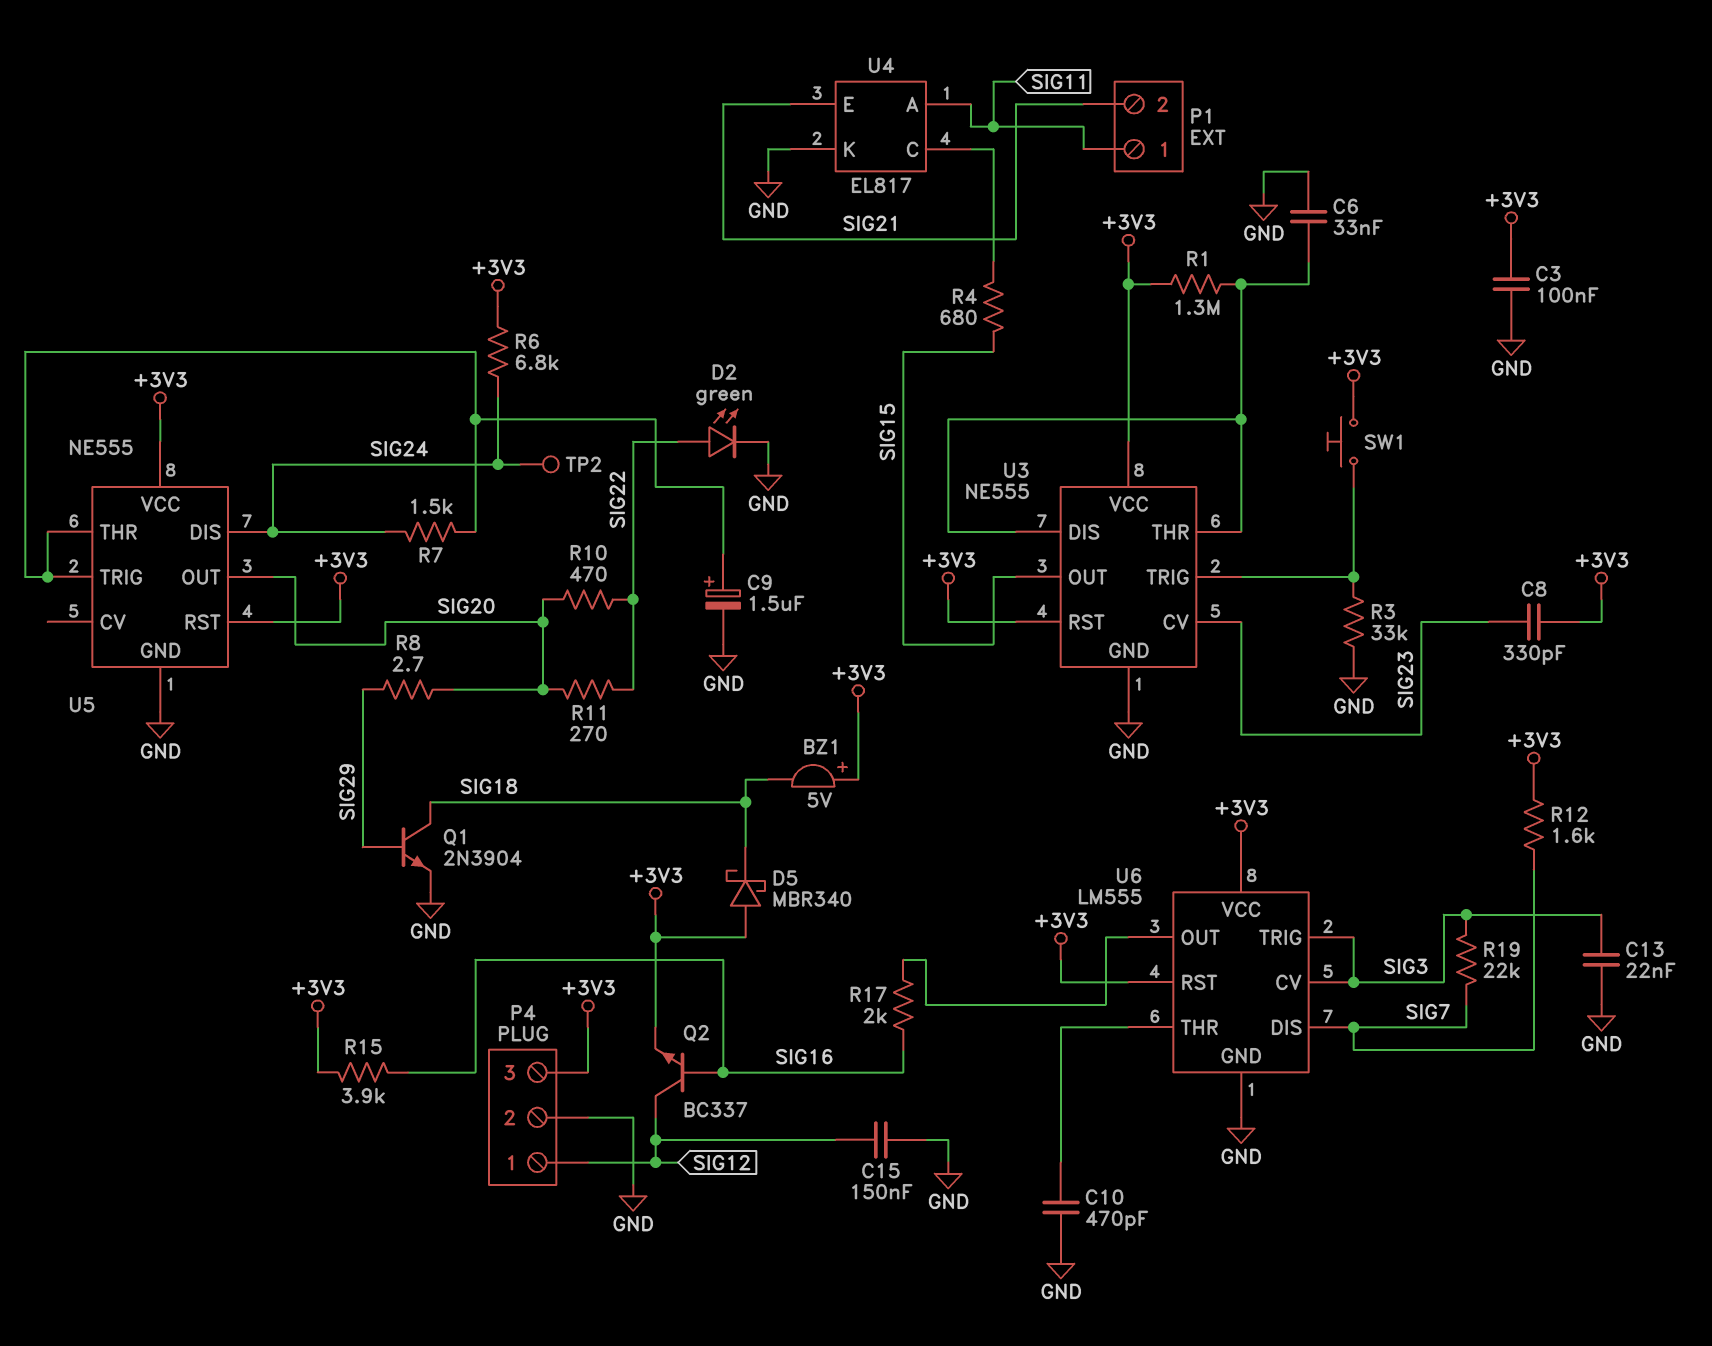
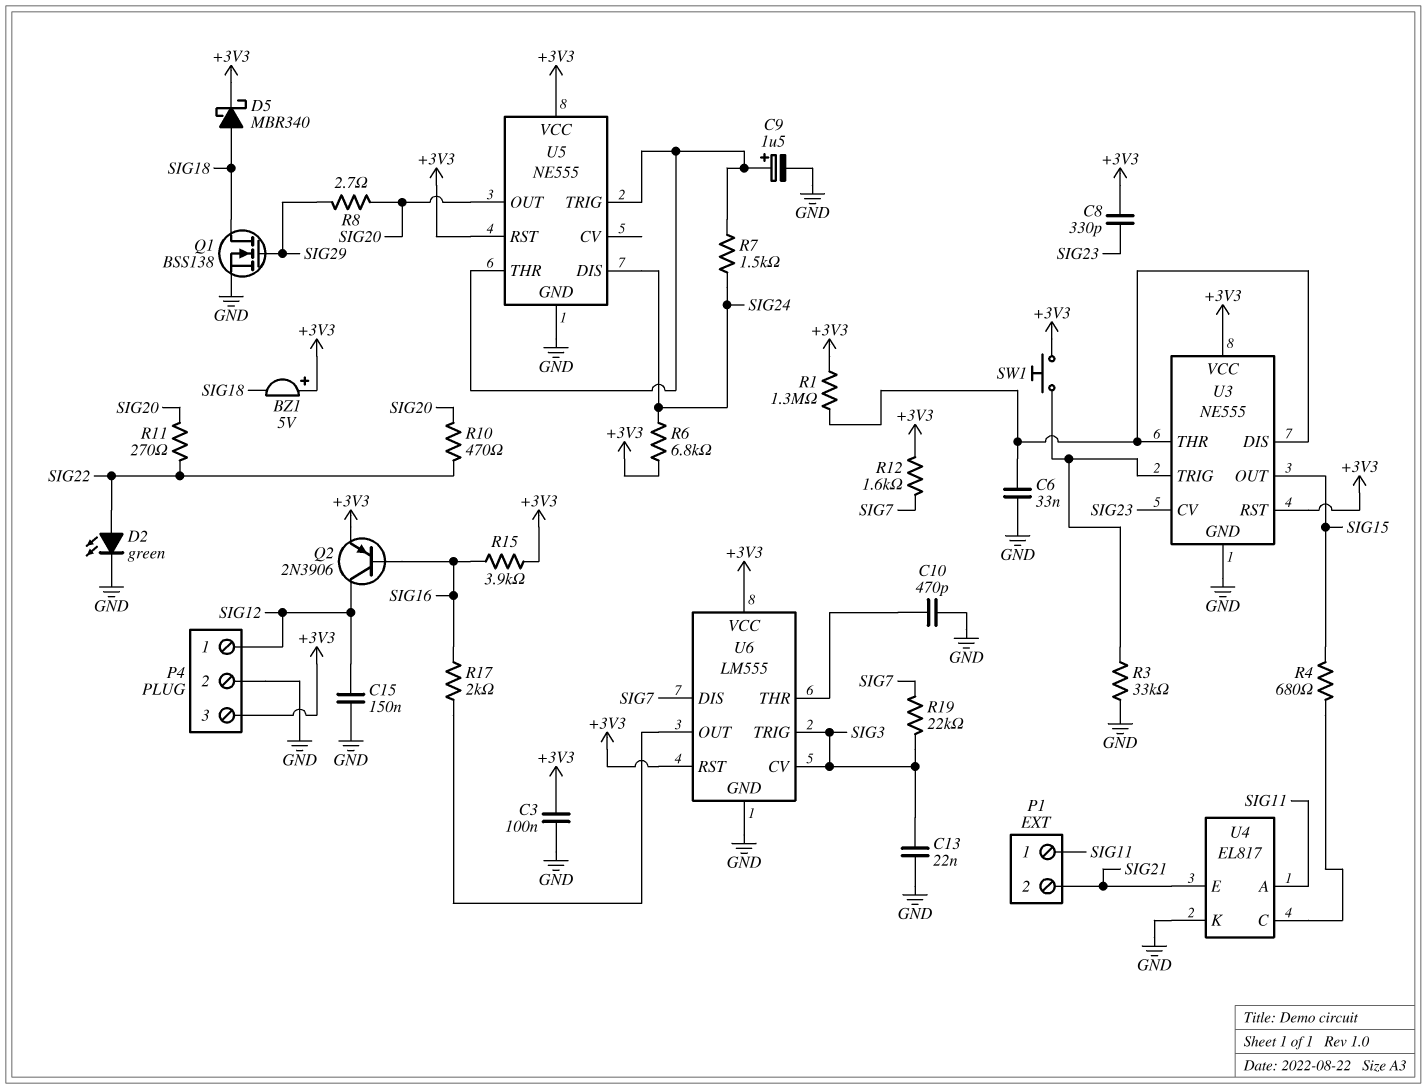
D5: schottky MBR340 (A +3V3, K SIG18) -> schottky MBR340 (A SIG18, K +3V3)
Q1: NPN 2N3904 (B SIG29, C SIG18, E GND) -> NMOS BSS138 (G SIG29, D SIG18, S GND)
Q2: NPN BC337 (B SIG16, C SIG12, E +3V3) -> PNP 2N3906 (B SIG16, C SIG12, E +3V3)
TP2: test point (SIG24) -> none

